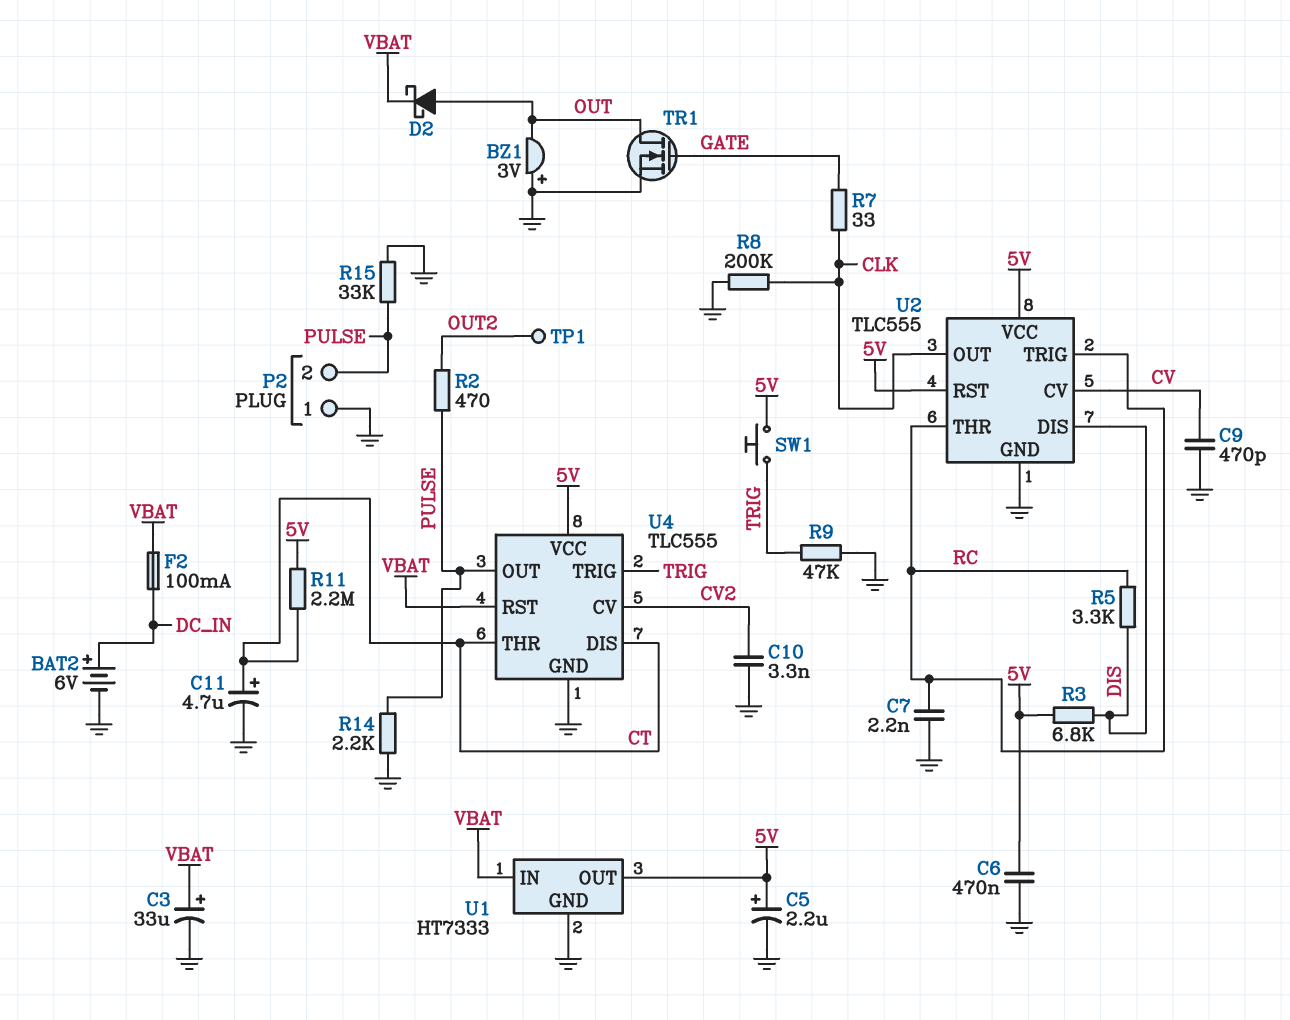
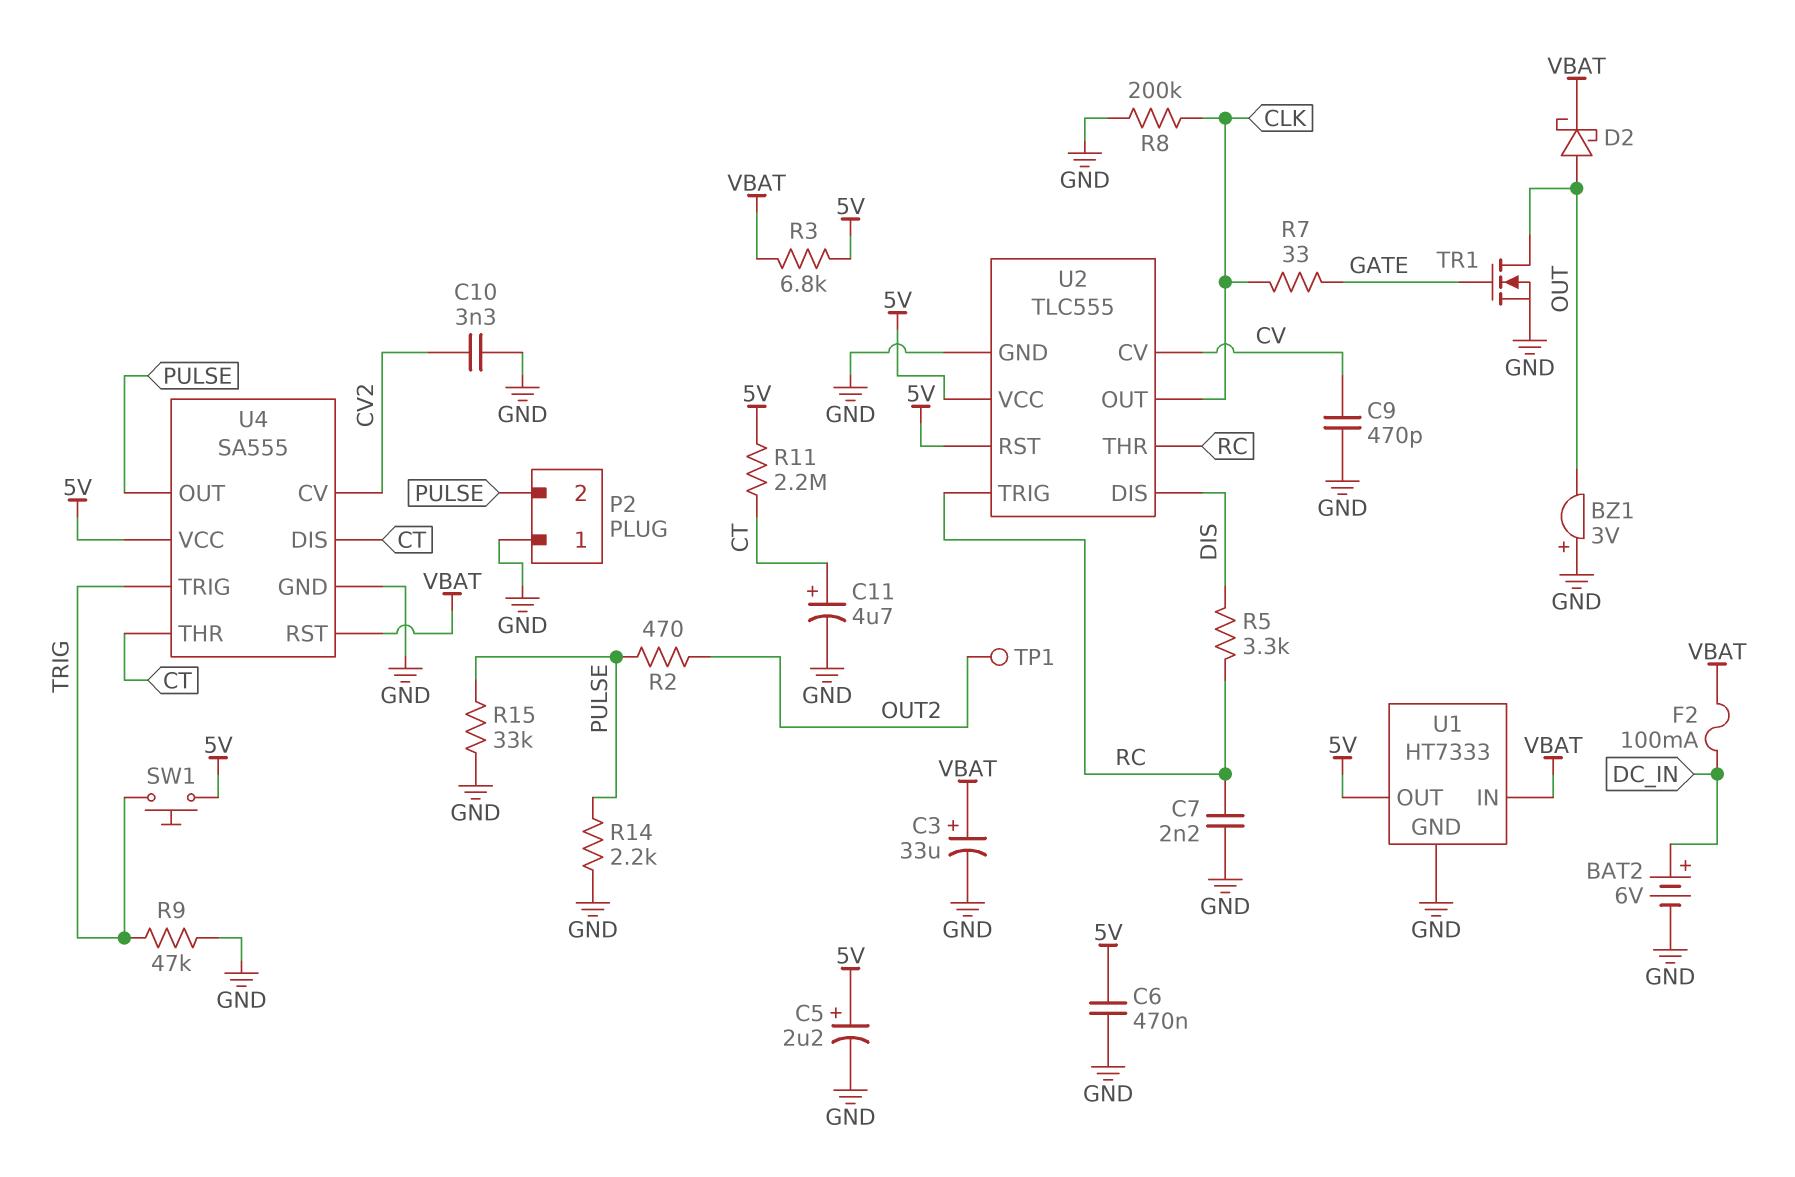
R3: 6.8k (5V, DIS) -> 6.8k (5V, VBAT)
U4: TLC555 -> SA555

